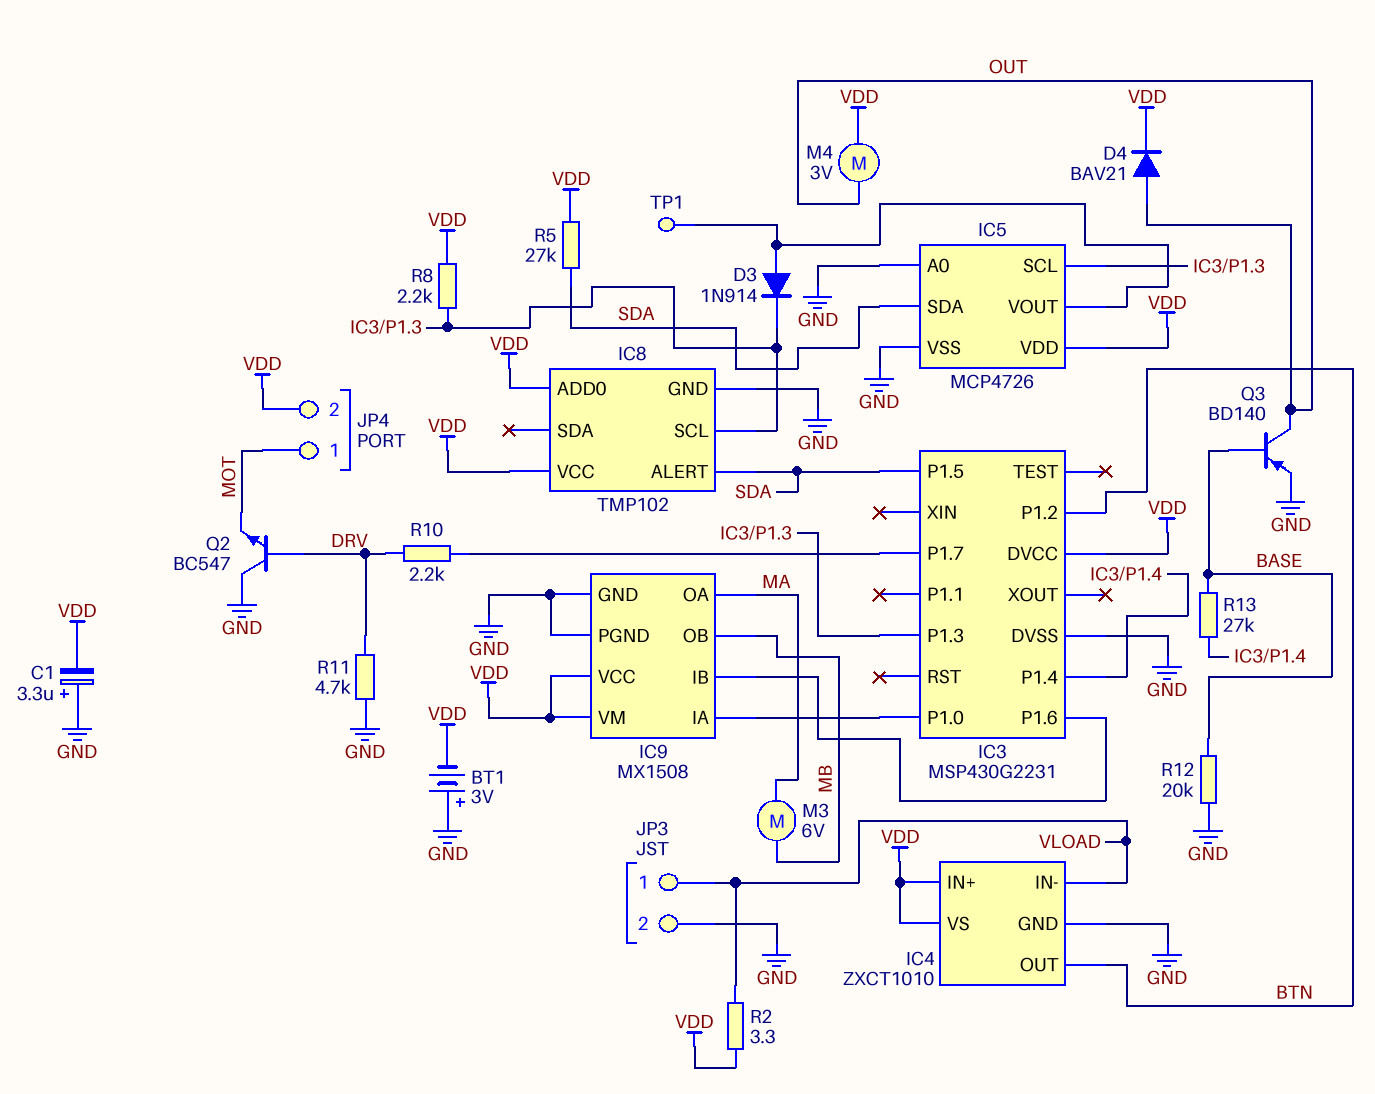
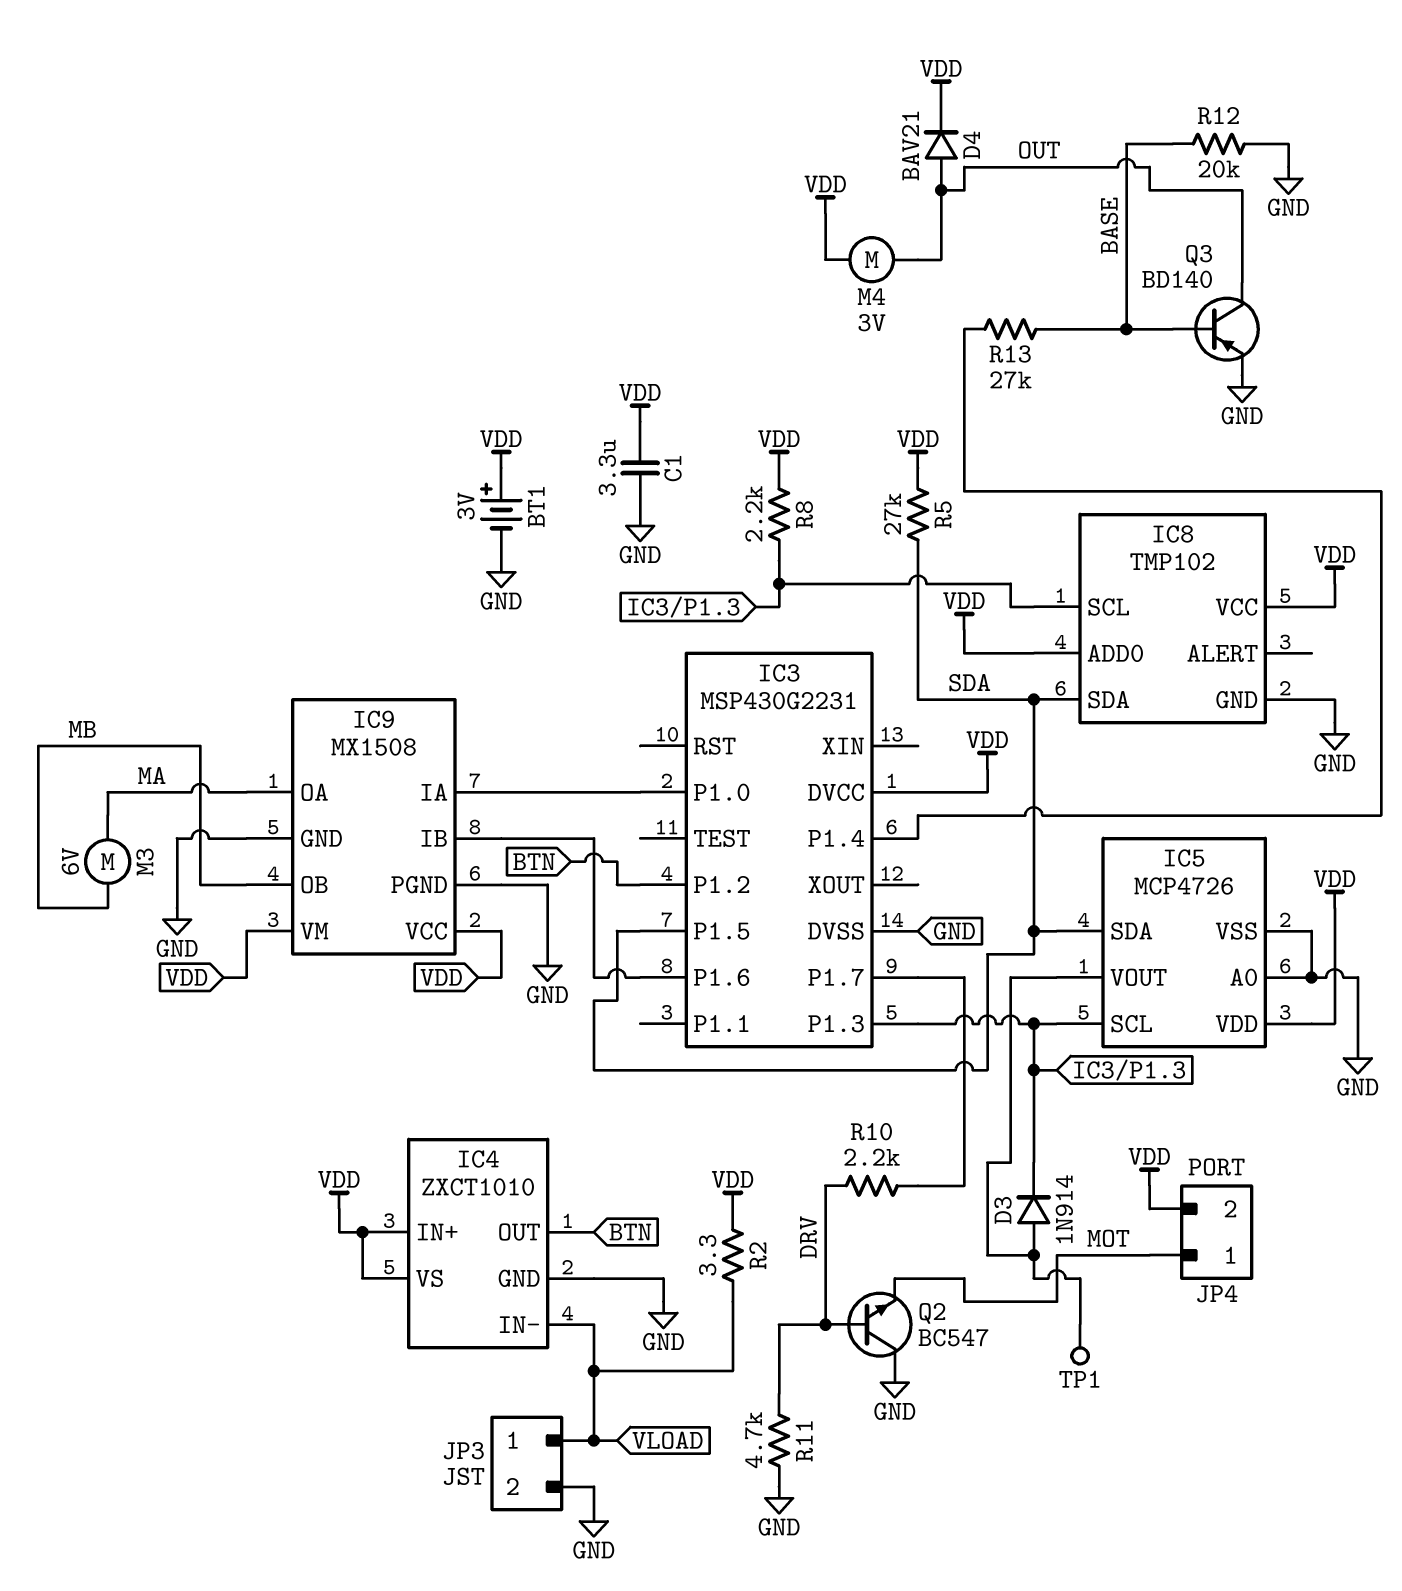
BT1: 3V (plus GND, minus VDD) -> 3V (plus VDD, minus GND)
C1: 3.3uF (plus GND, minus VDD) -> 3.3uF (GND, VDD)
IC8 pin ALERT: SDA -> none
IC8 pin SDA: none -> SDA

